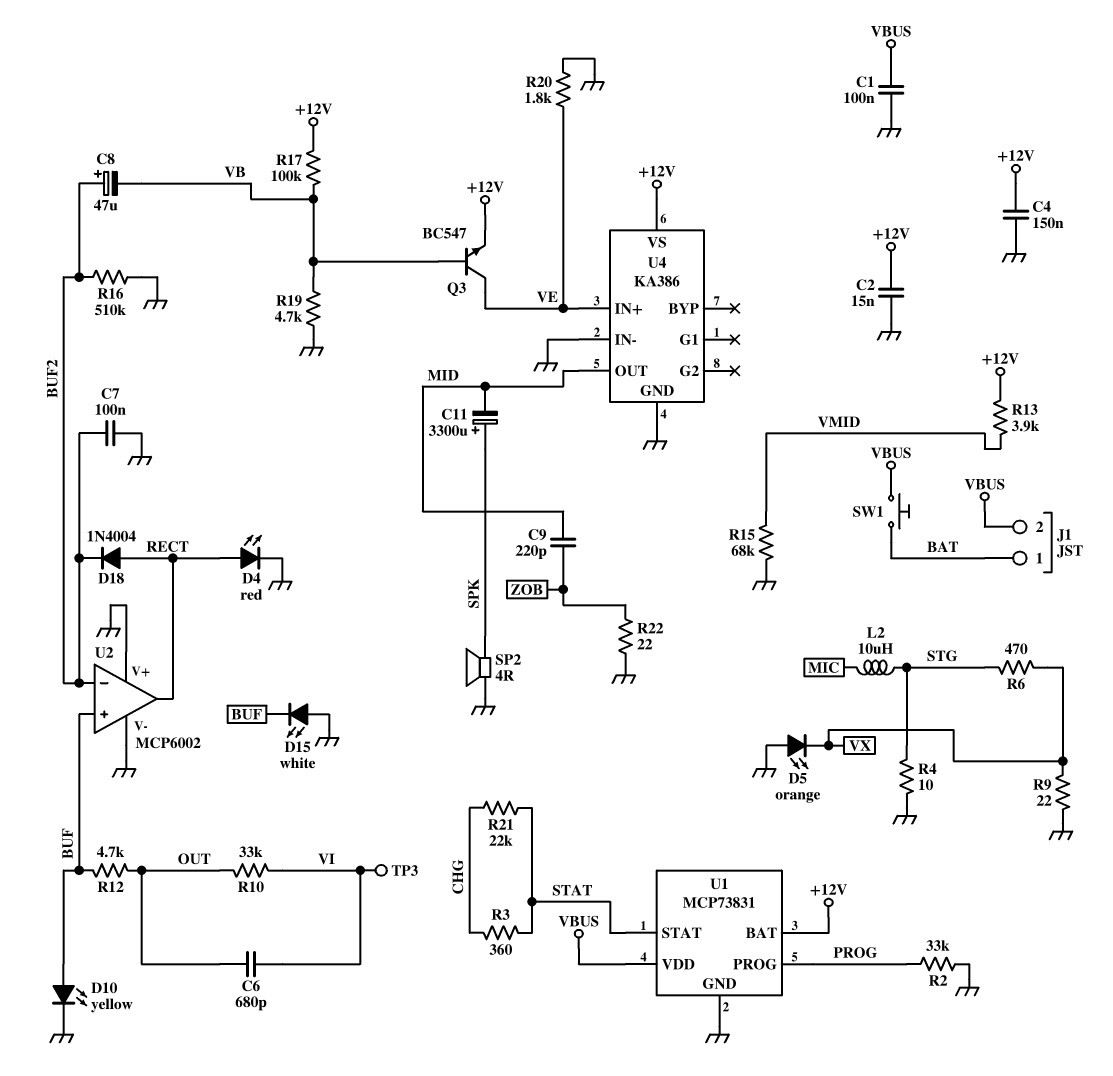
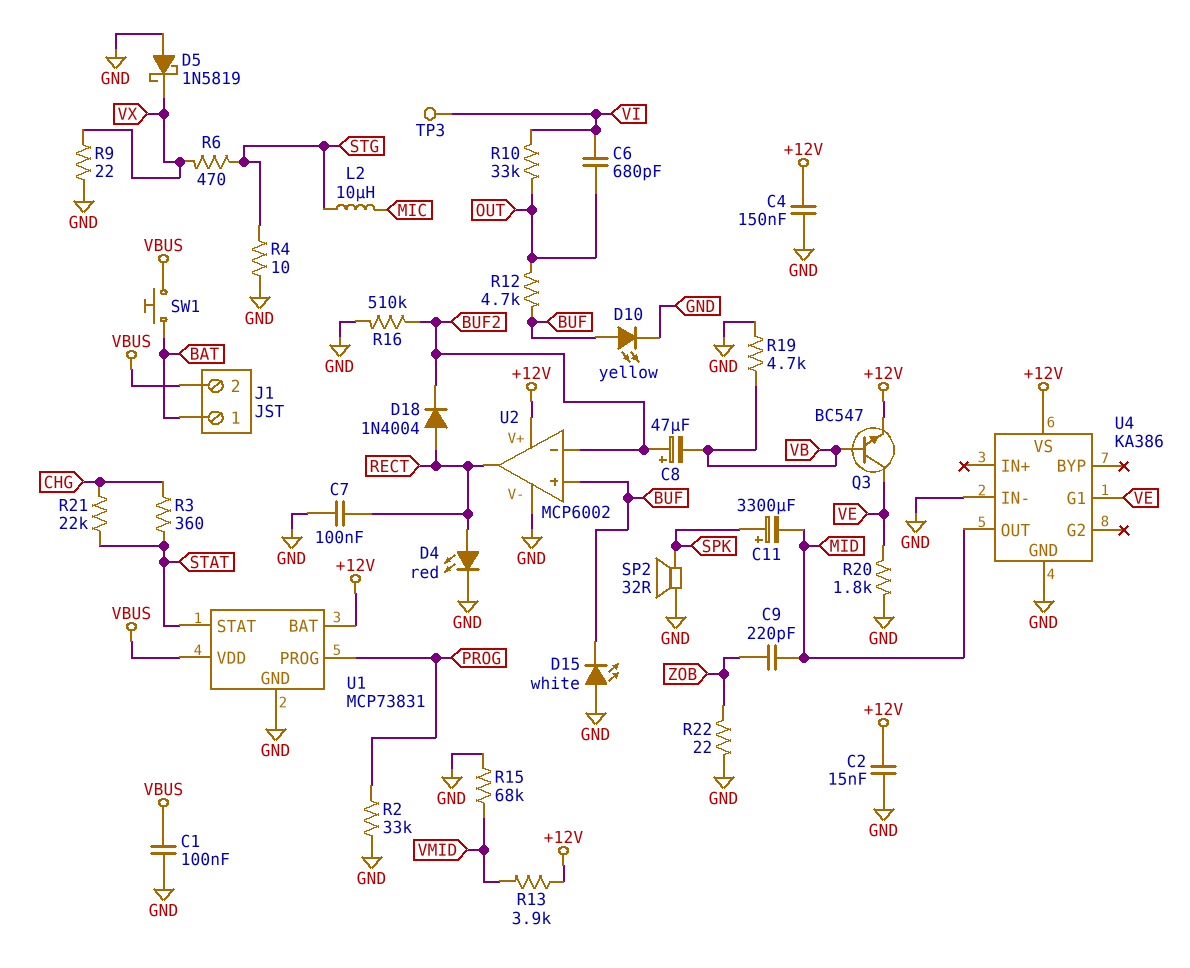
C7: 100nF (BUF2, GND) -> 100nF (GND, RECT)
D5: LED orange (A GND, K VX) -> schottky 1N5819 (A GND, K VX)
R17: 100k (+12V, VB) -> none
SP2: speaker 4R (GND, SPK) -> speaker 32R (GND, SPK)
U2 pin V+: GND -> +12V
U4 pin G1: none -> VE
U4 pin IN+: VE -> none

